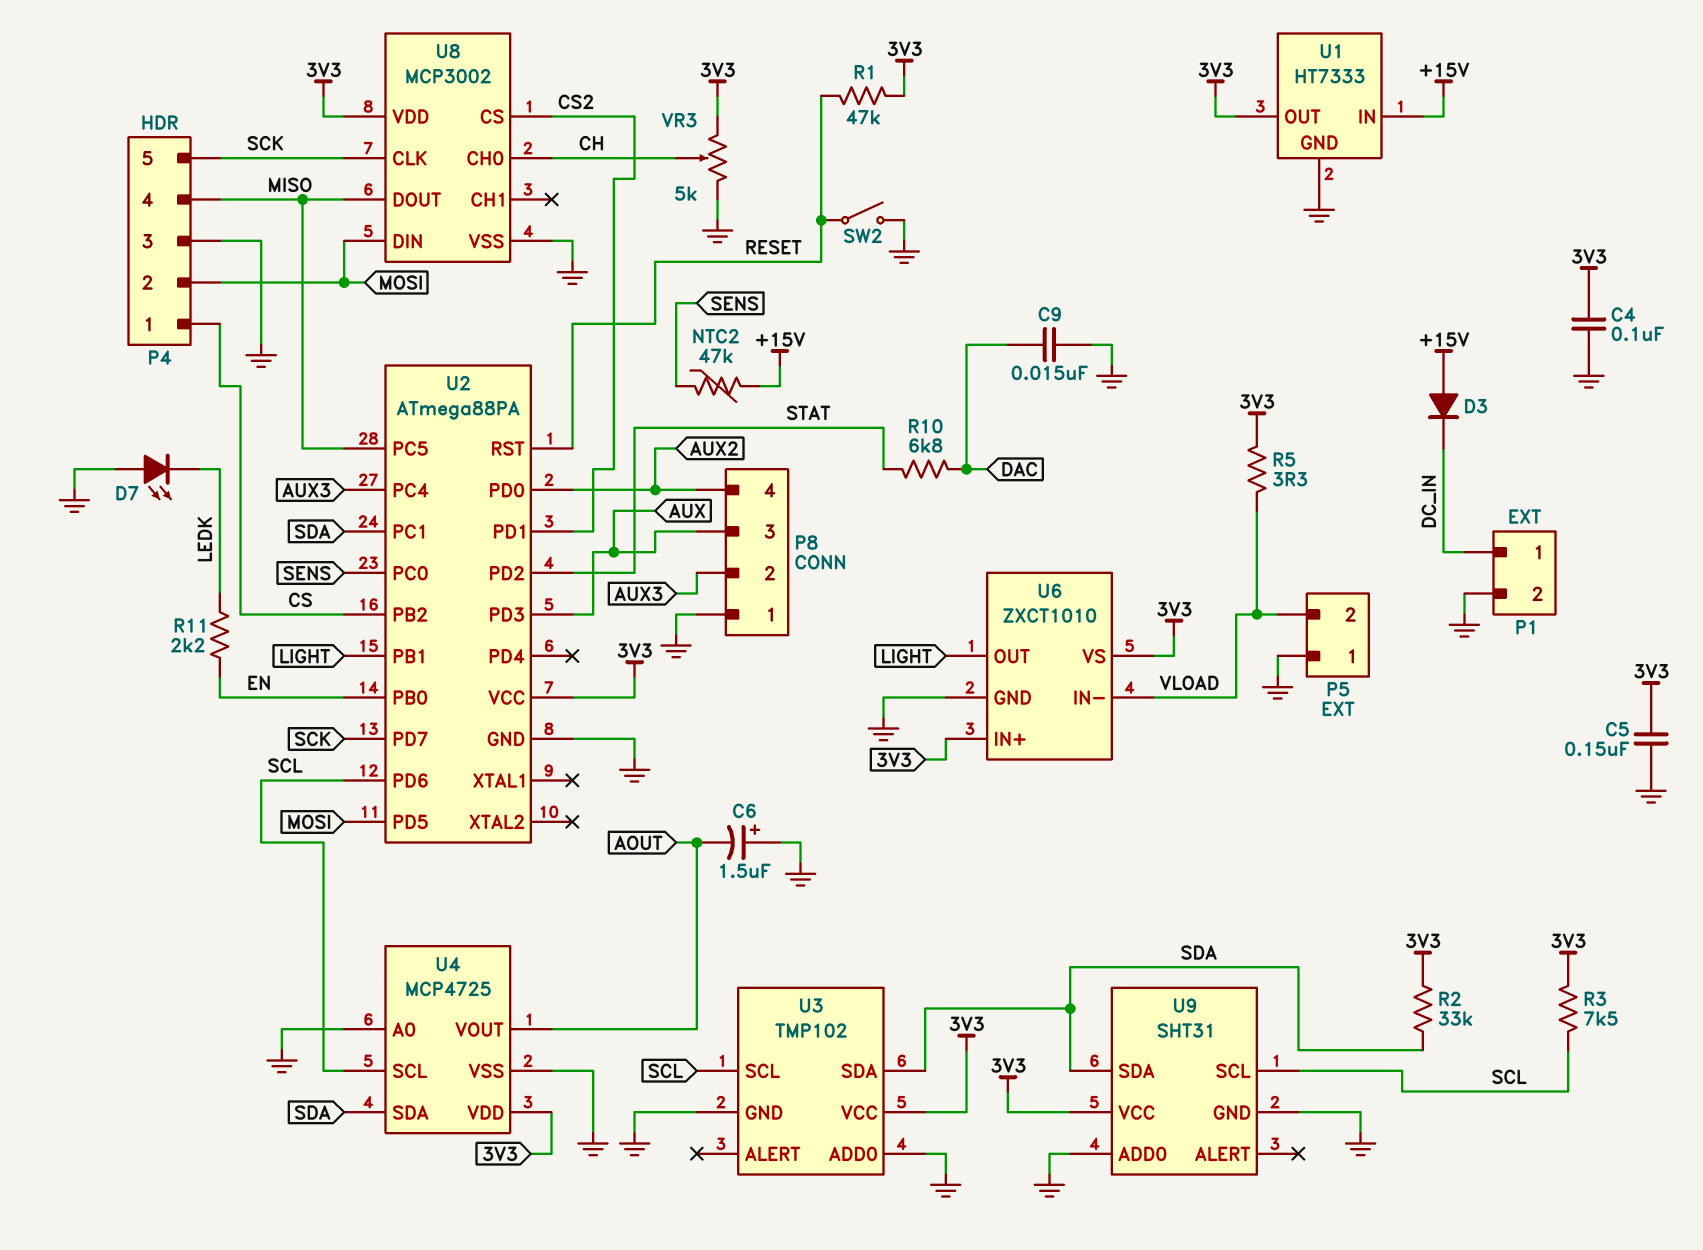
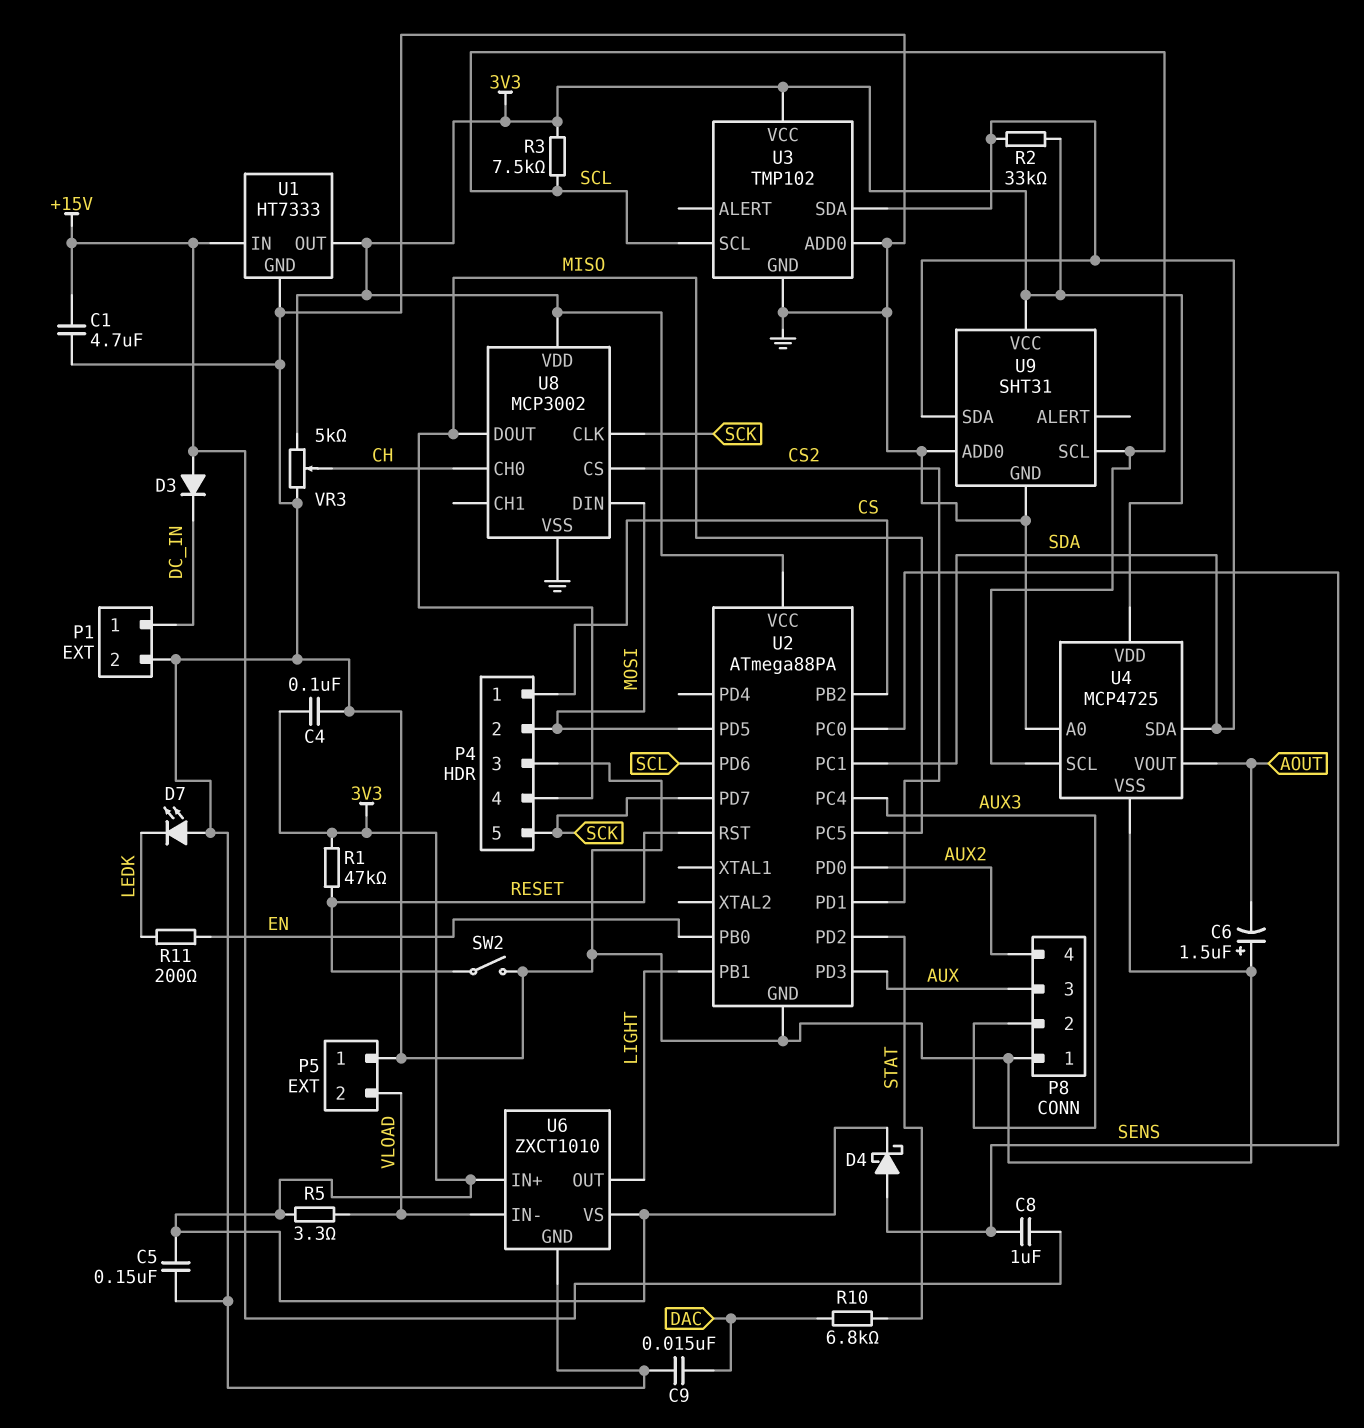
C1: none -> 4.7uF (+15V, GND)
C8: none -> 1uF (+15V, SENS)
D4: none -> schottky (A SENS, K 3V3)
NTC2: 47k (+15V, SENS) -> none
R11: 2.2k (EN, LEDK) -> 200 (EN, LEDK)

